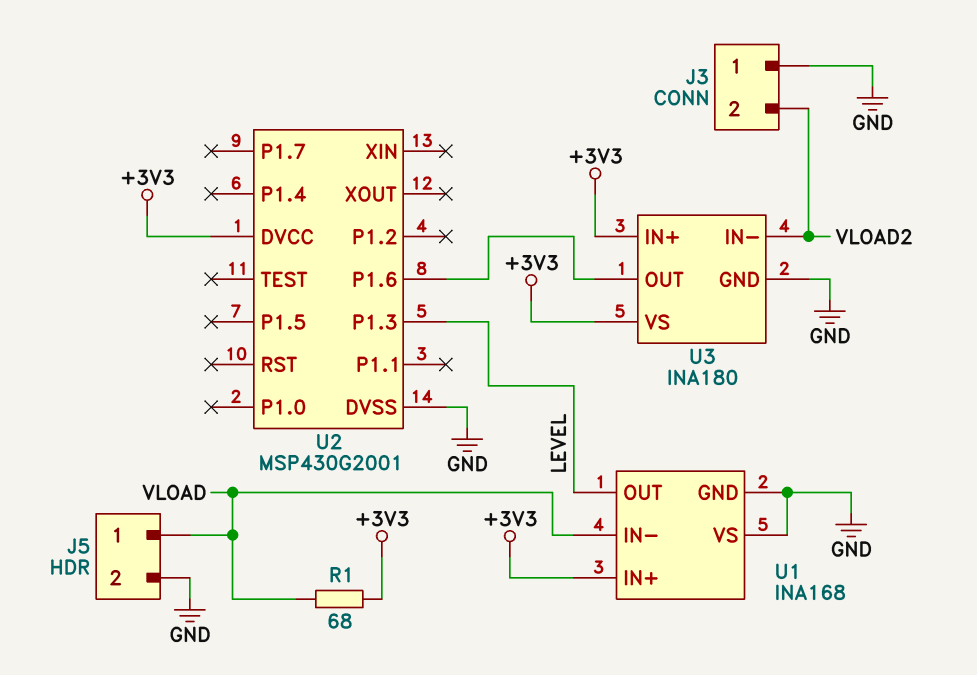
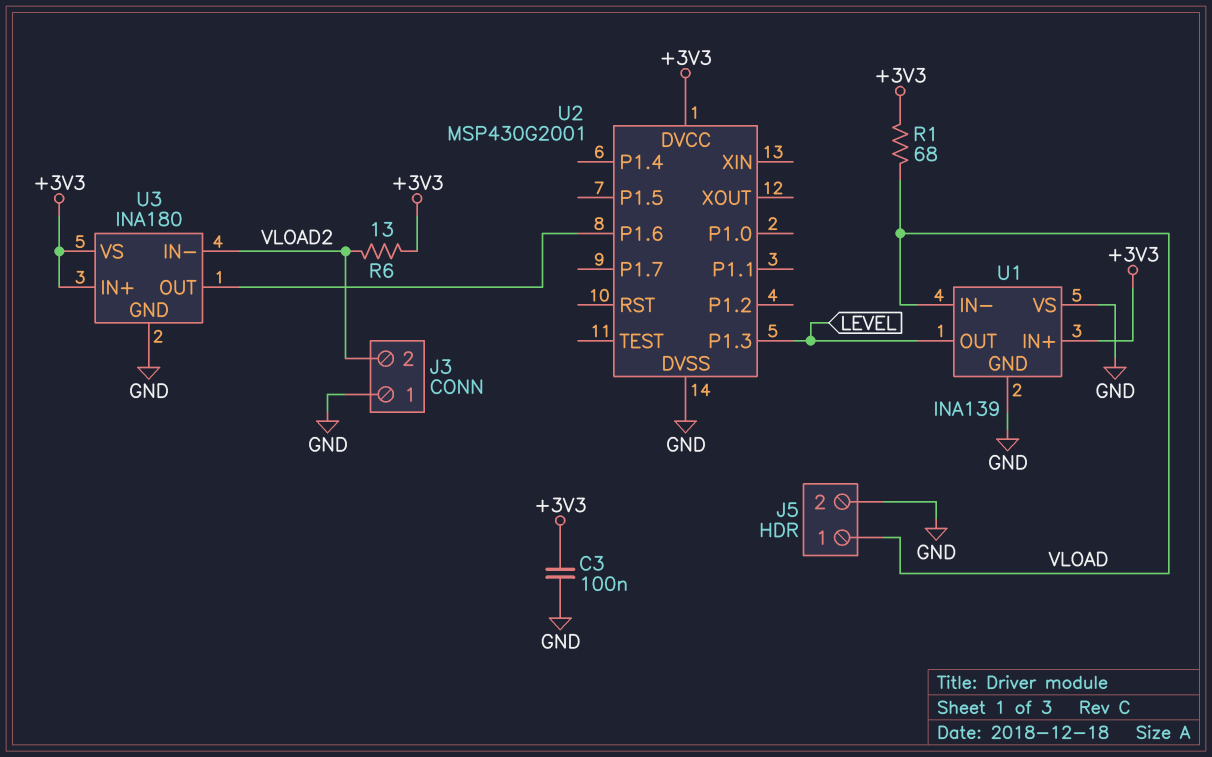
C3: none -> 100nF (+3V3, GND)
R6: none -> 13 (+3V3, VLOAD2)
U1: INA168 -> INA139

